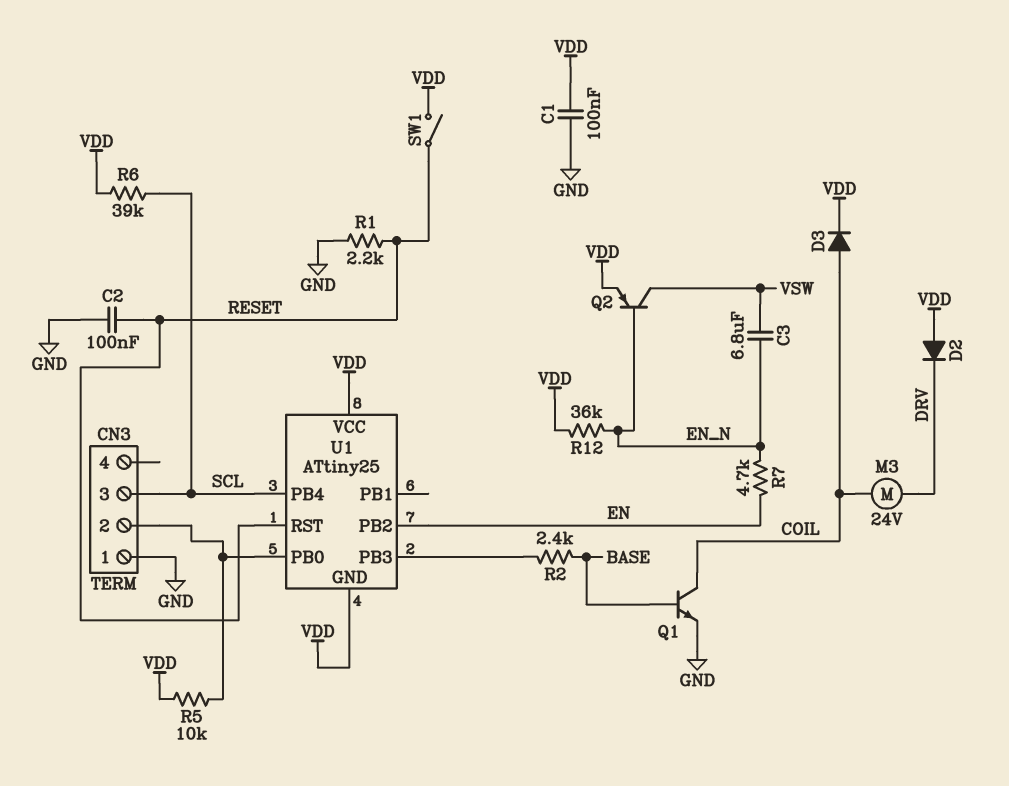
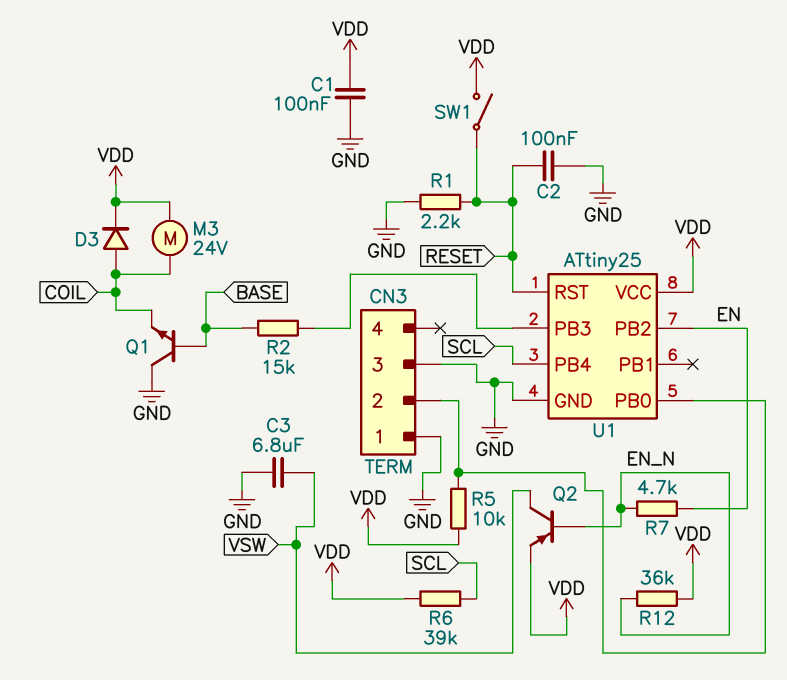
C3: 6.8uF (EN_N, VSW) -> 6.8uF (GND, VSW)
CN3 pin 3: SCL -> GND
D2: diode (A VDD, K DRV) -> none
M3: motor 24V (COIL, DRV) -> motor 24V (COIL, VDD)
Q1: NPN (B BASE, C COIL, E GND) -> NPN (B BASE, C GND, E COIL)
R2: 2.4k (BASE, U1/PB3) -> 15k (BASE, U1/PB3)
U1 pin GND: VDD -> GND

